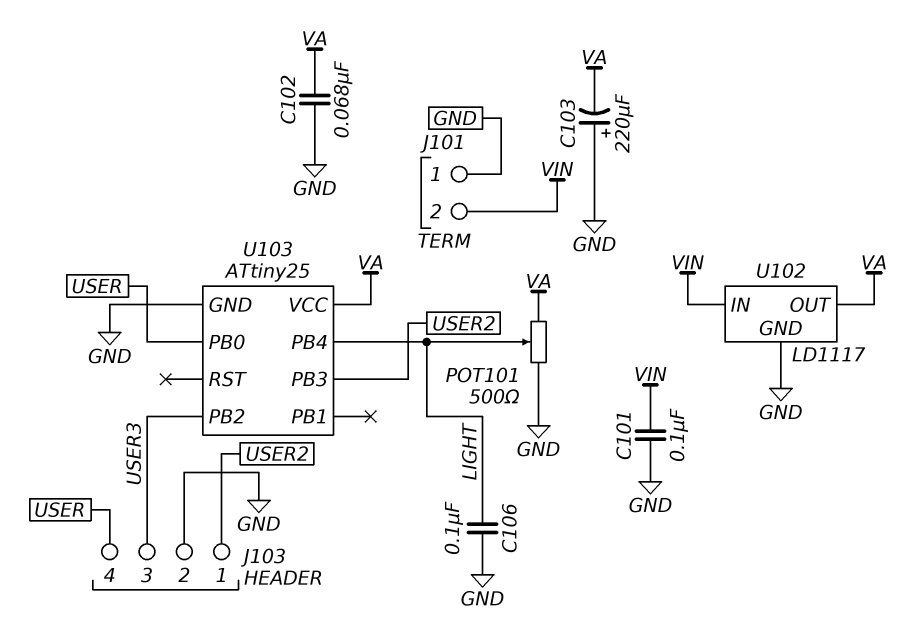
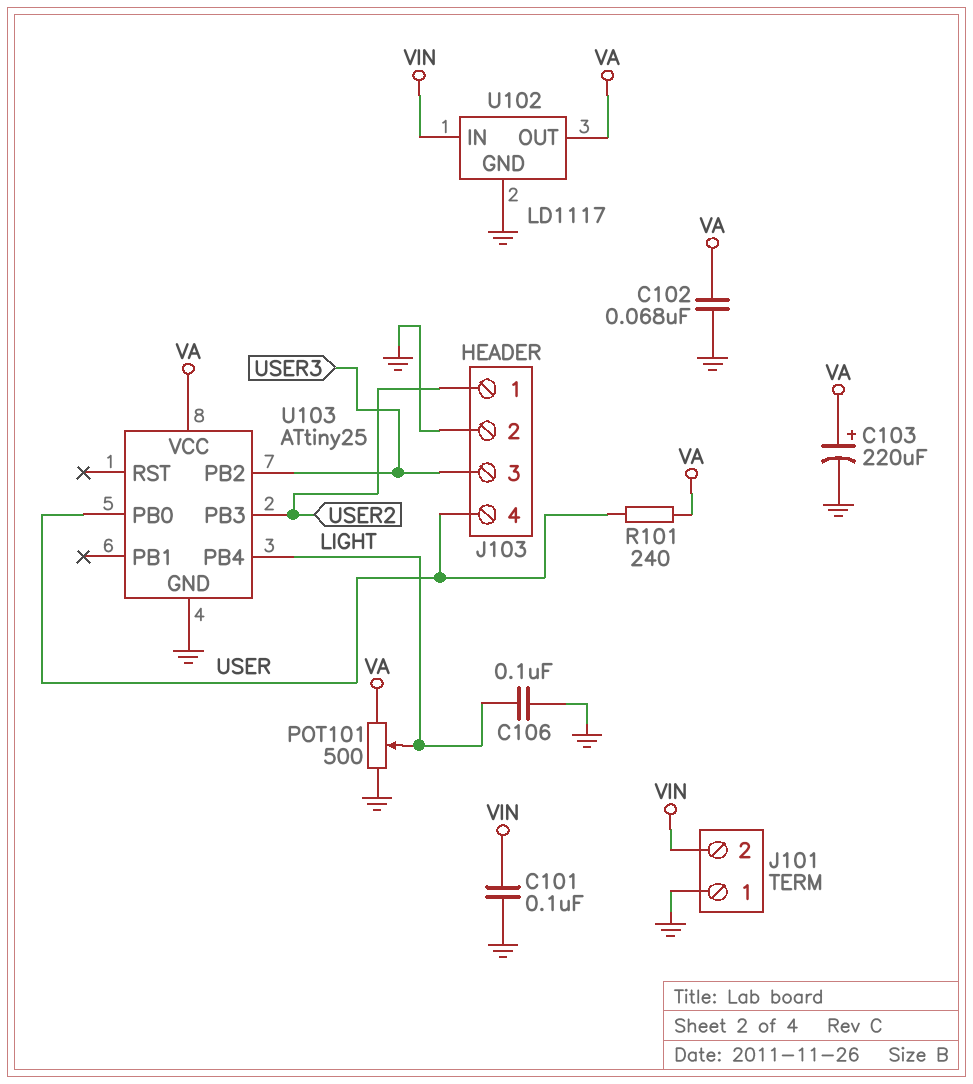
C103: 220uF (plus GND, minus VA) -> 220uF (plus VA, minus GND)
R101: none -> 240 (USER, VA)

